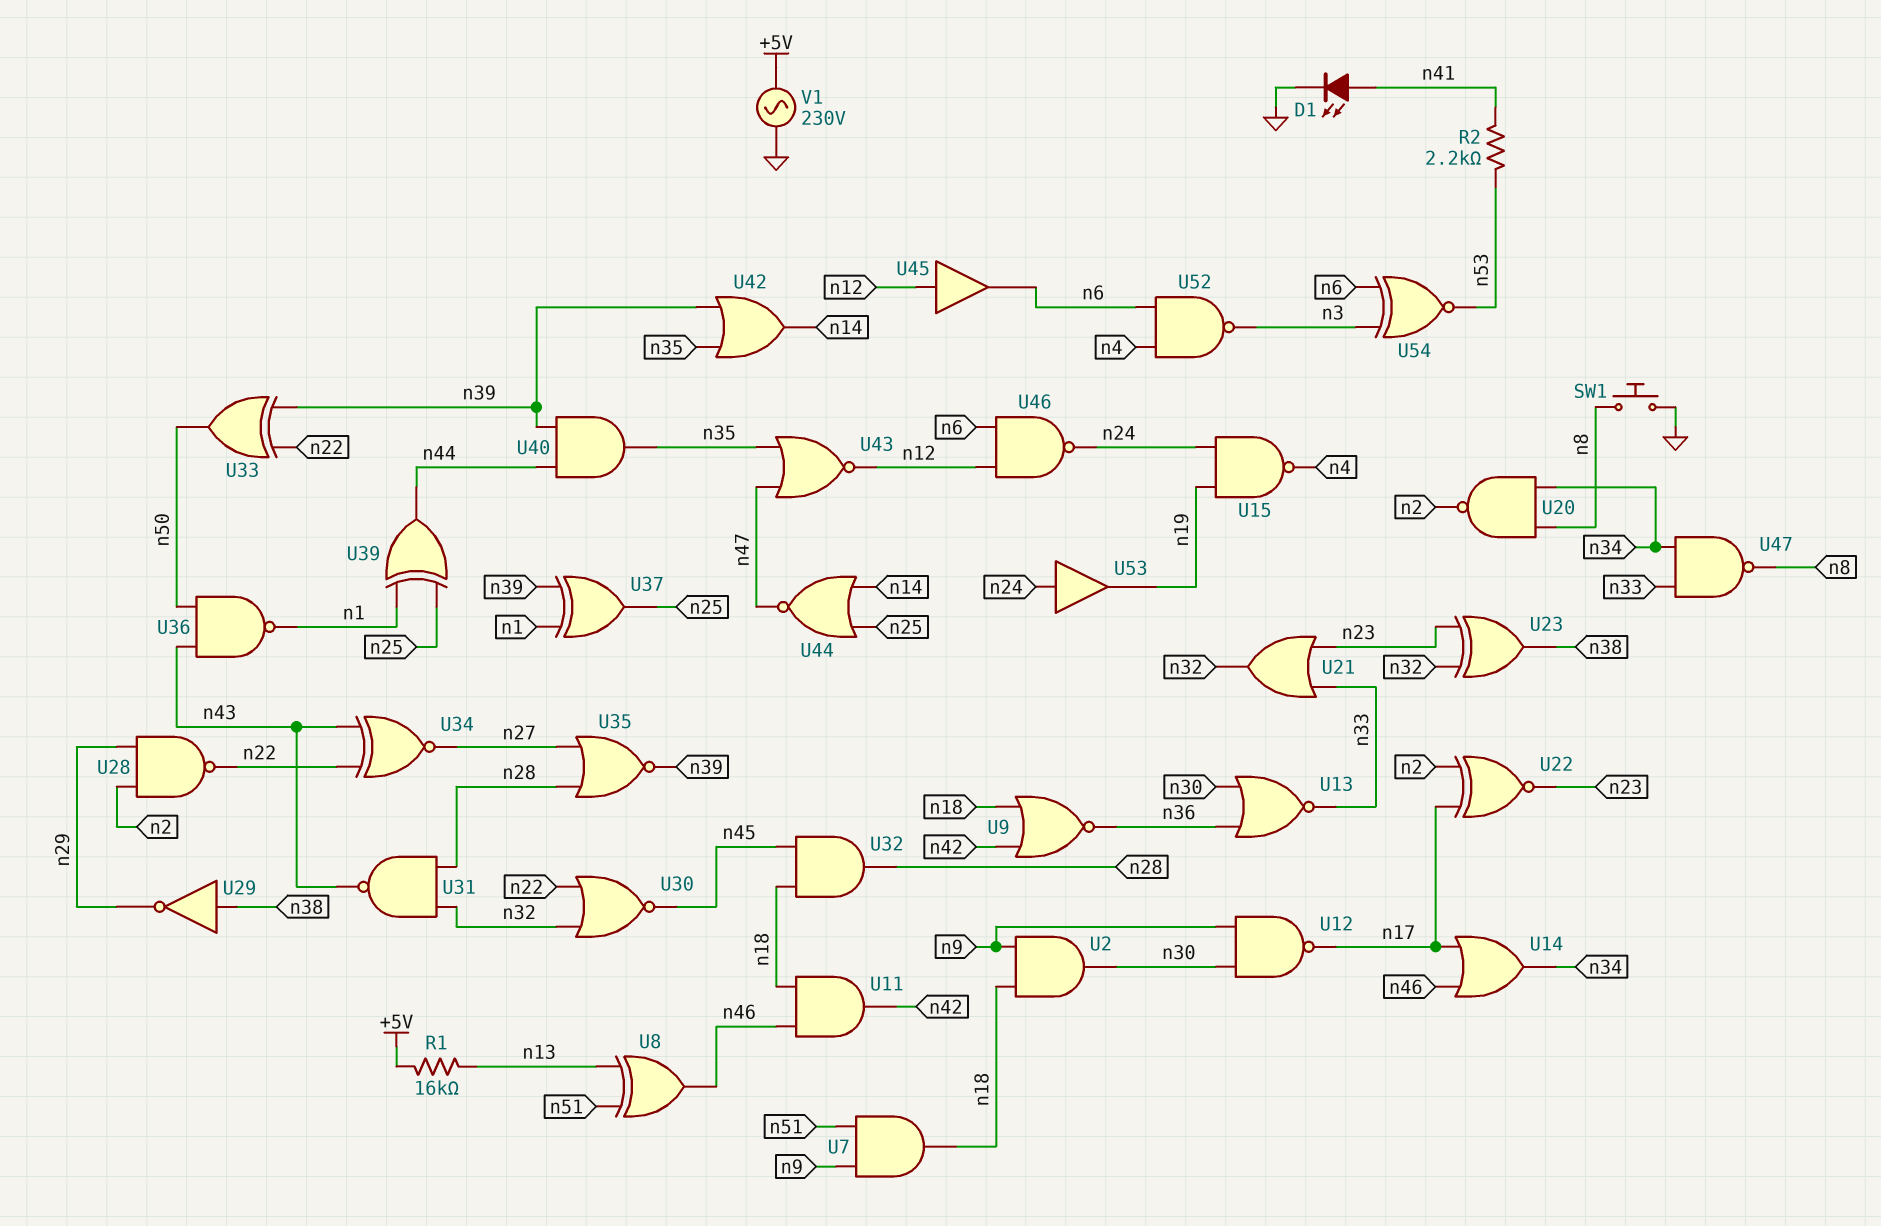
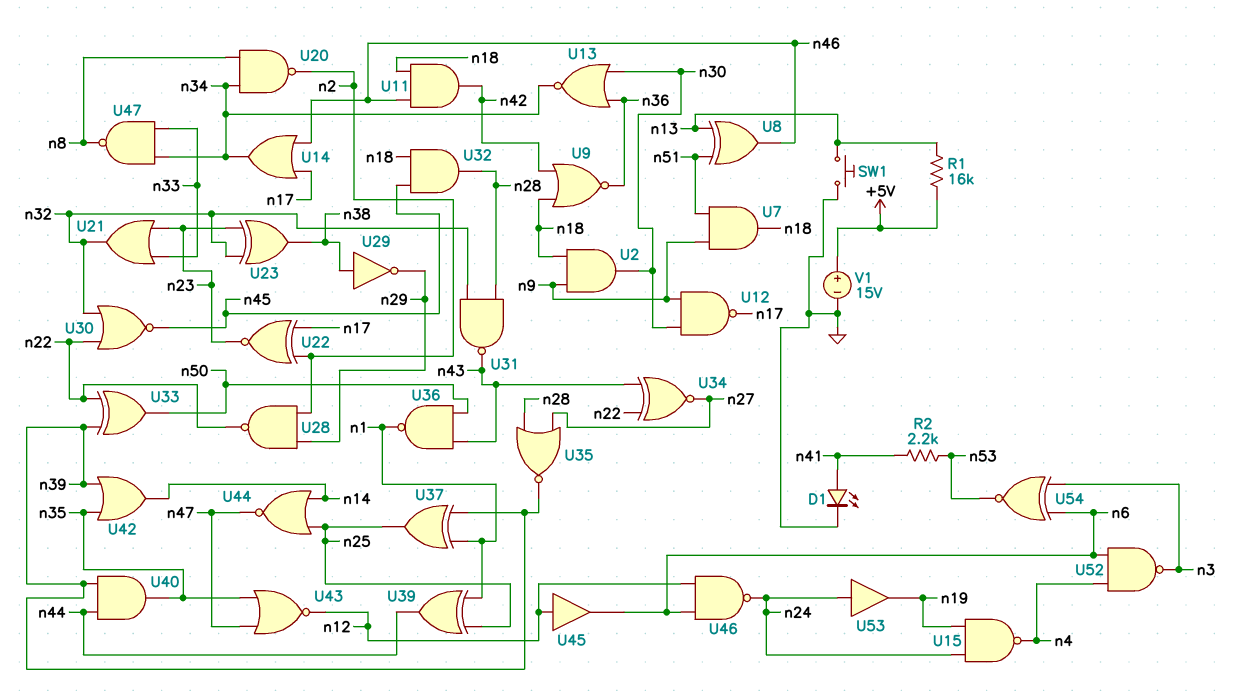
SW1: button (GND, n8) -> button (GND, n13)
U13: NOR (in n30, in n36, out n33) -> NOR (in n30, in n36, out n34)
V1: AC 230V (+5V, GND) -> 15V (plus +5V, minus GND)

